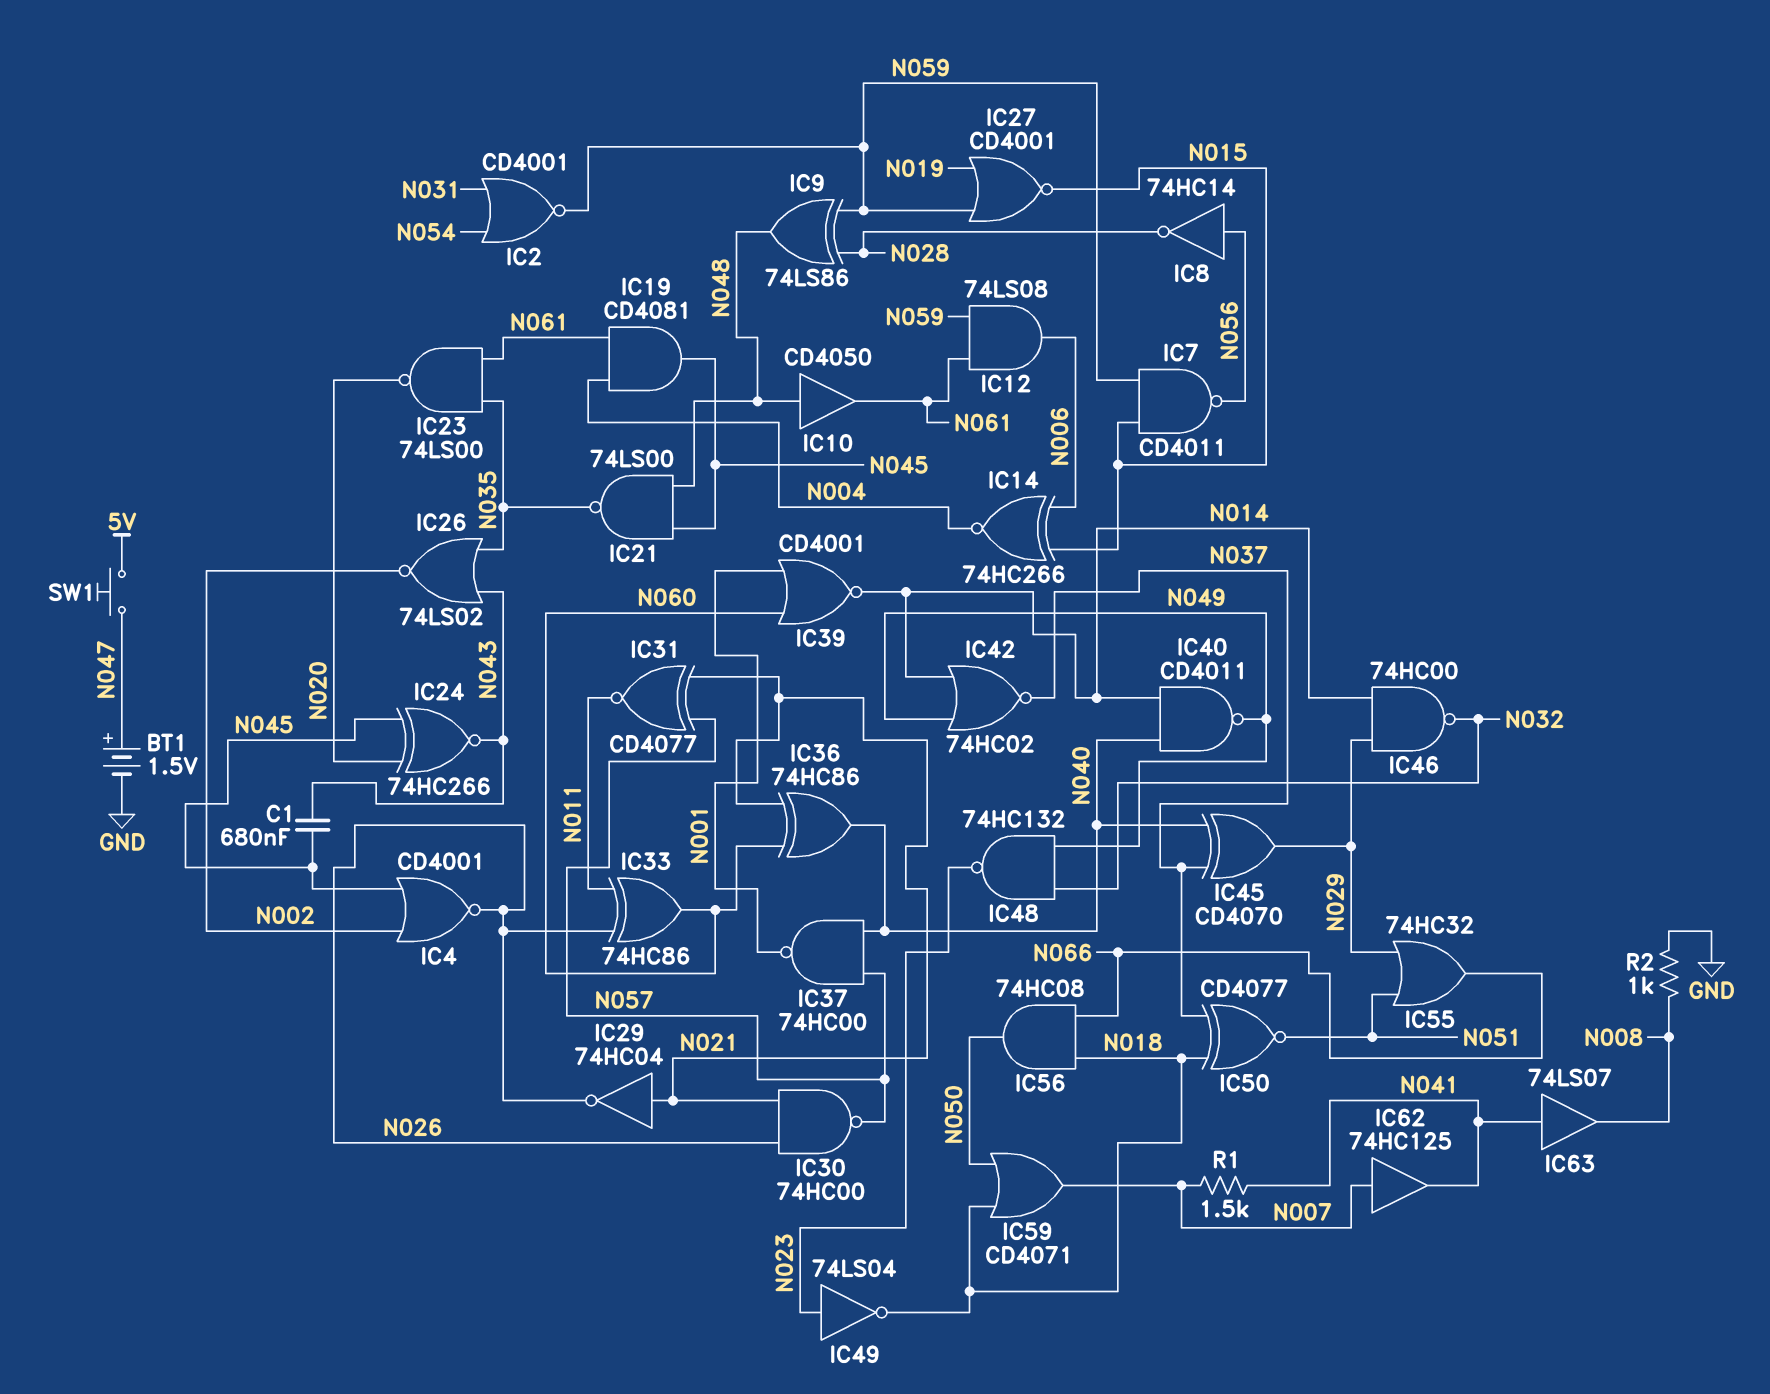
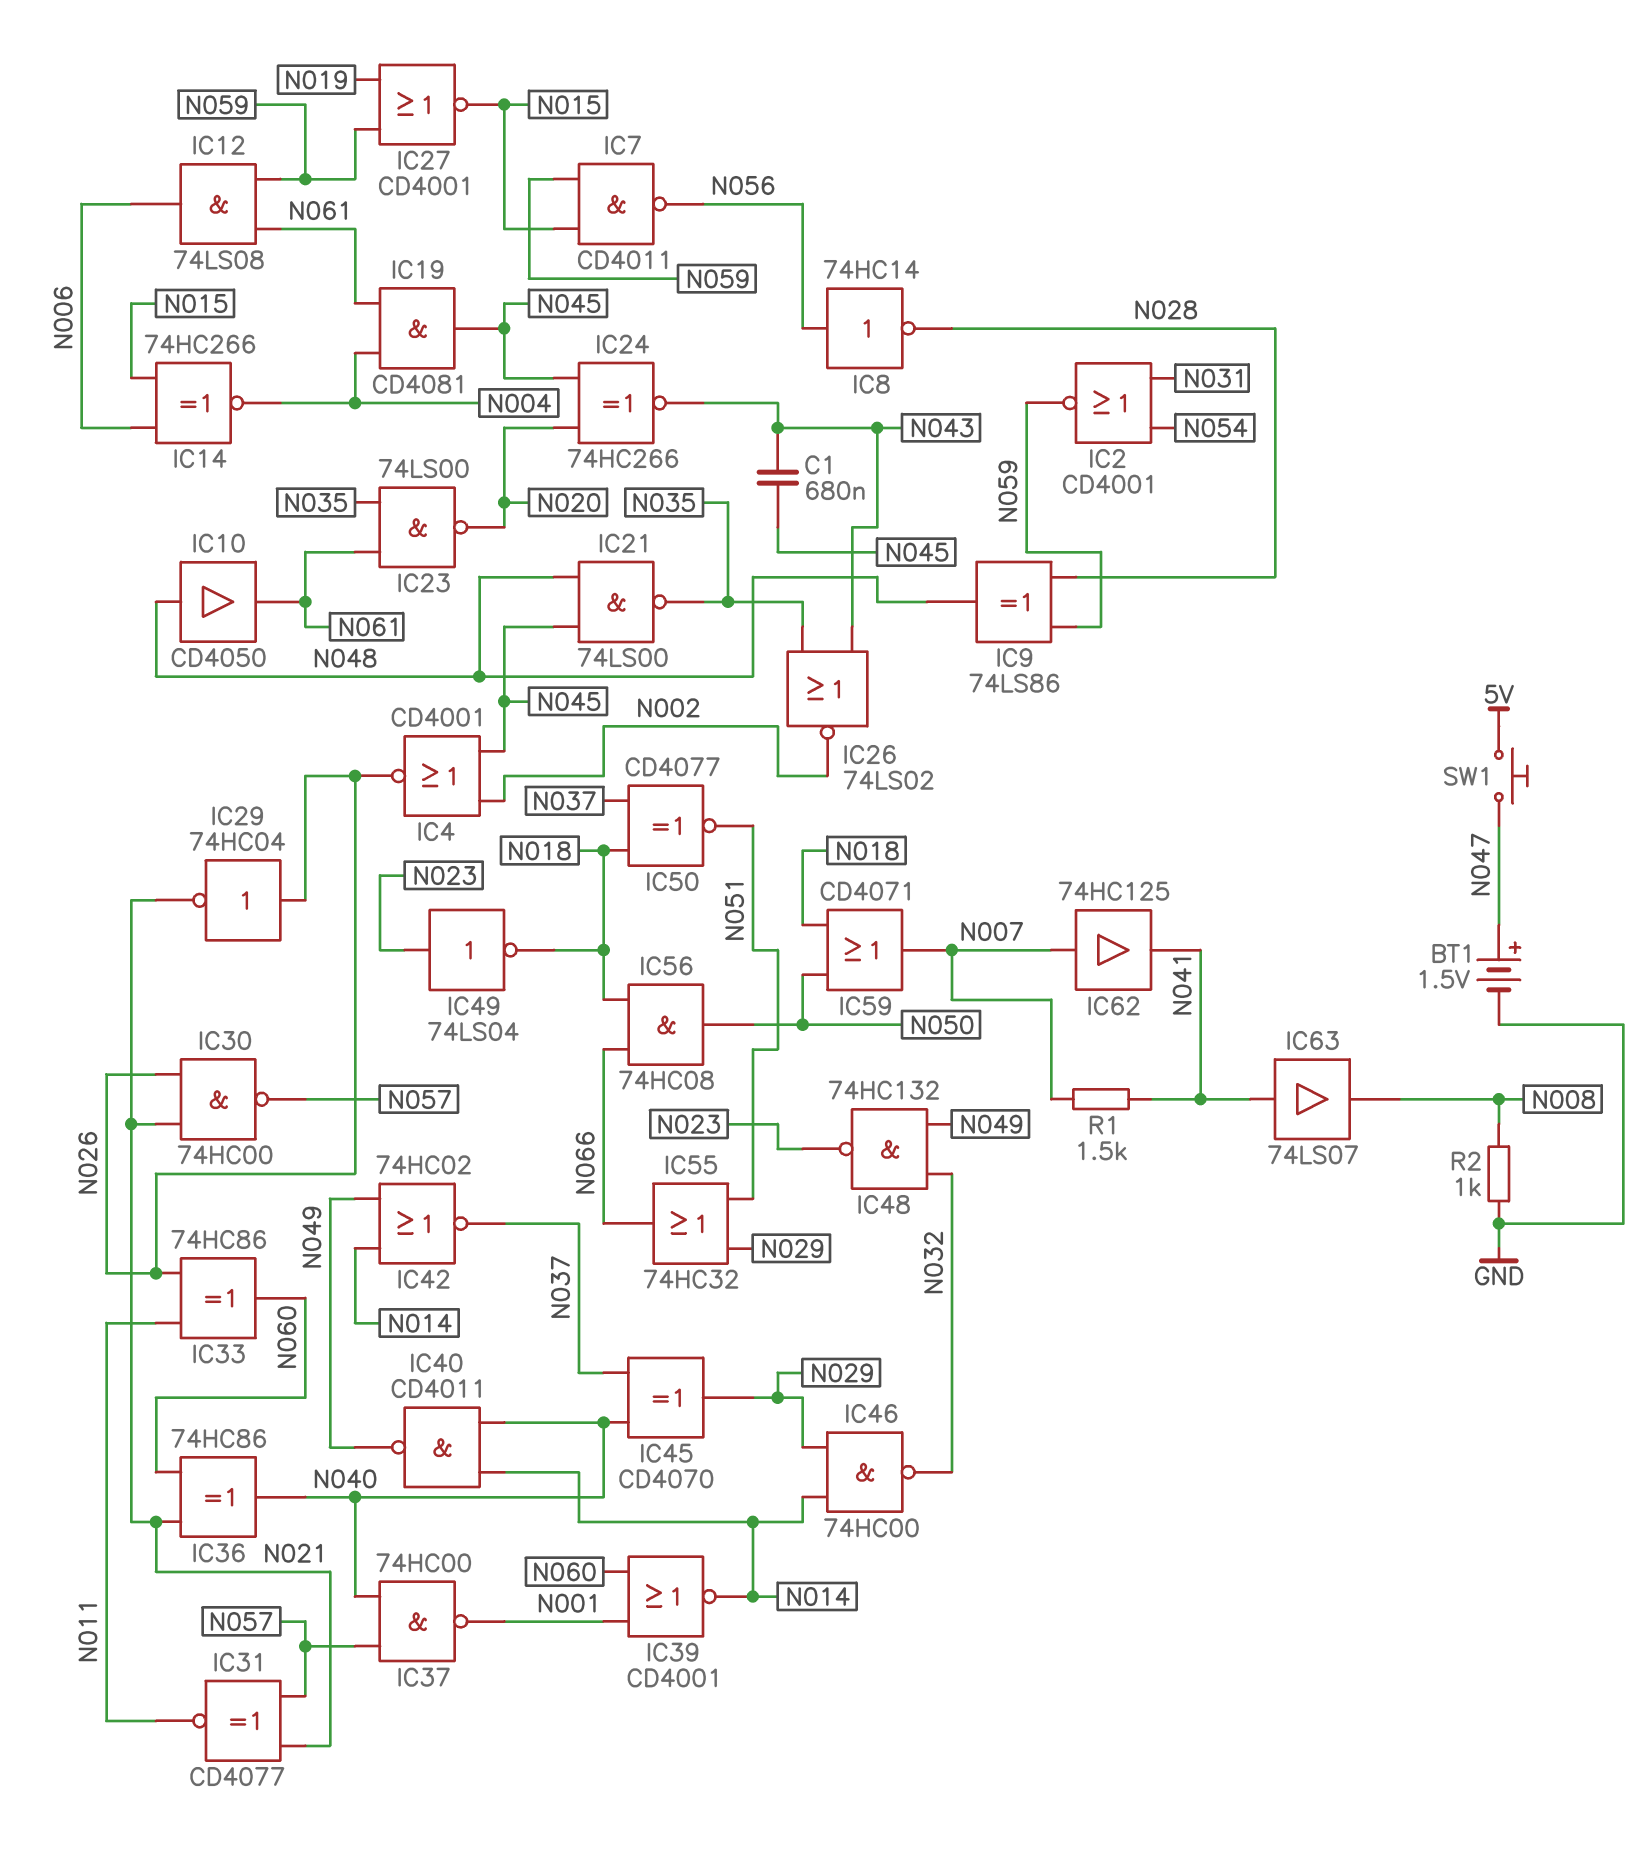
IC29: NOT 74HC04 (in N021, out N026) -> NOT 74HC04 (in N026, out N021)

